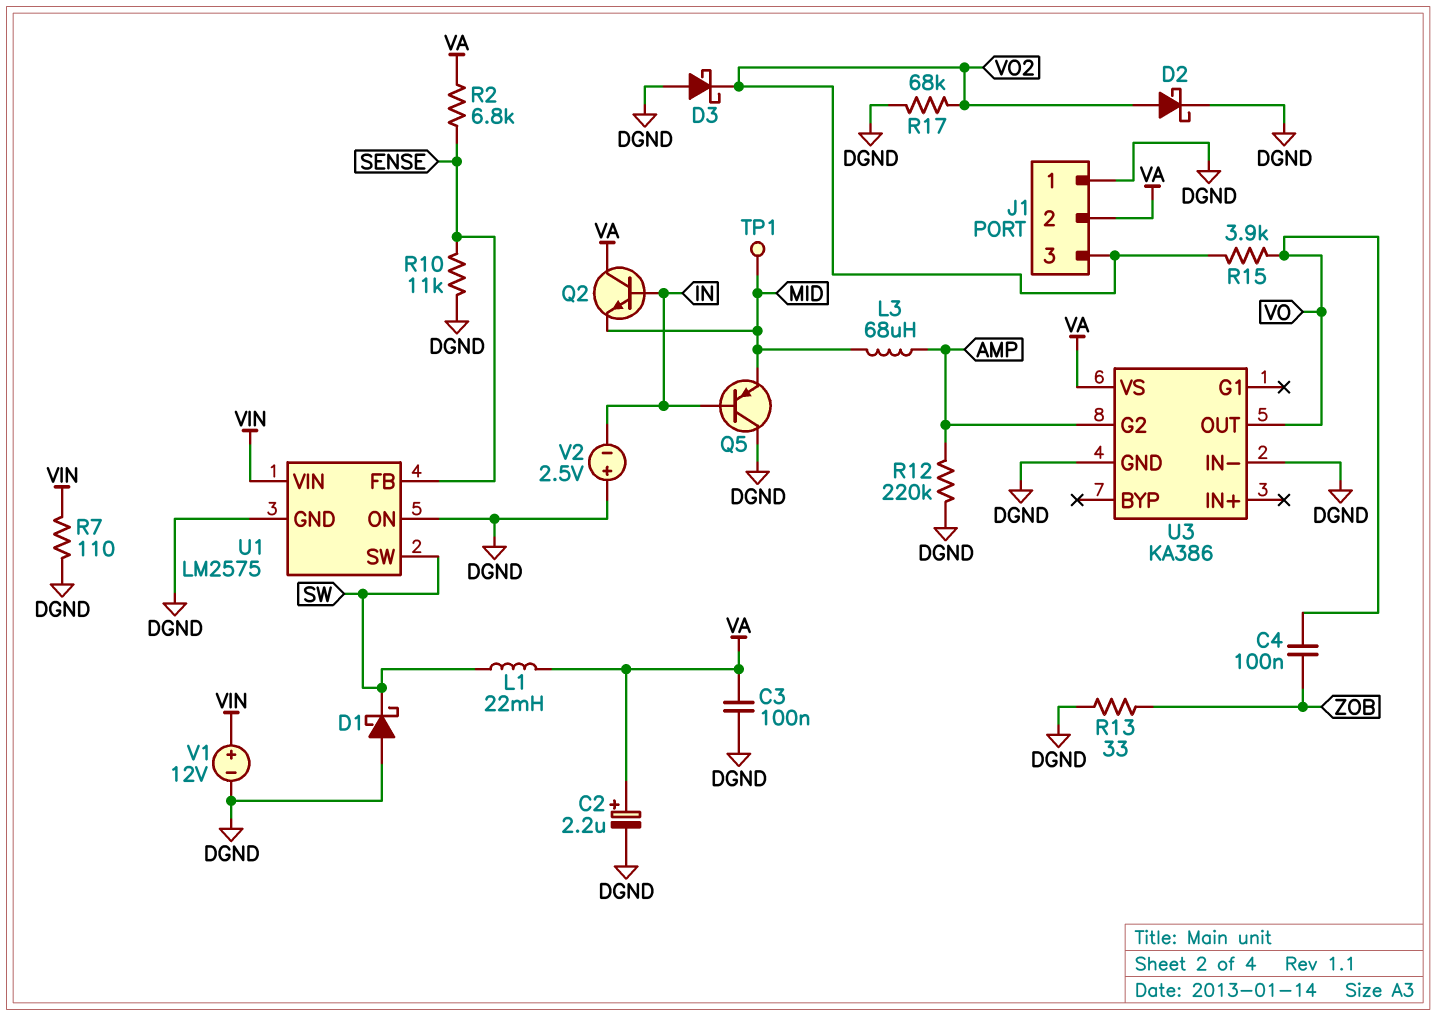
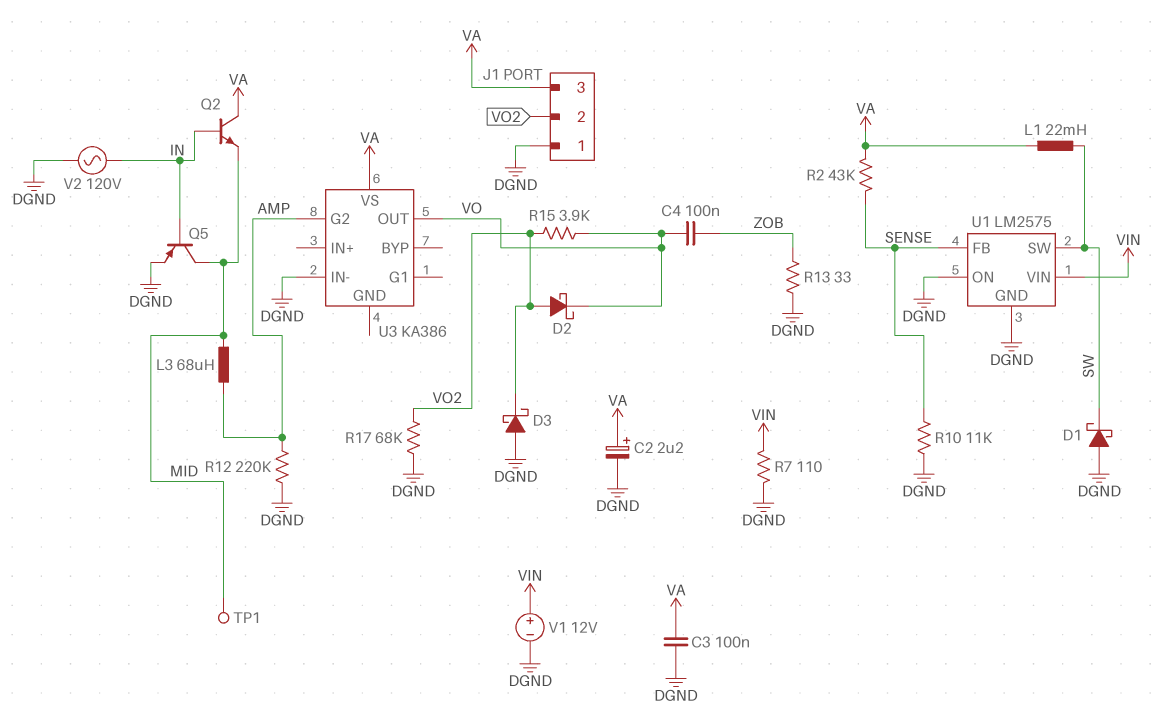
D2: schottky (A VO2, K DGND) -> schottky (A VO2, K VO)
J1 pin 2: VA -> VO2
J1 pin 3: VO2 -> VA
Q5: PNP (B IN, C DGND, E MID) -> PNP (B IN, C MID, E DGND)
R2: 6.8k (SENSE, VA) -> 43k (SENSE, VA)
U3 pin GND: DGND -> none
V2: 2.5V (plus DGND, minus IN) -> AC 120V (DGND, IN)

